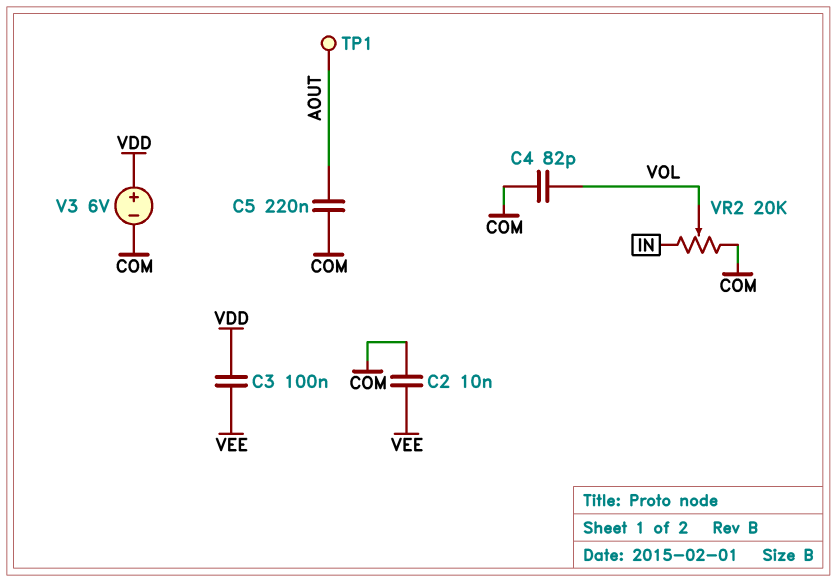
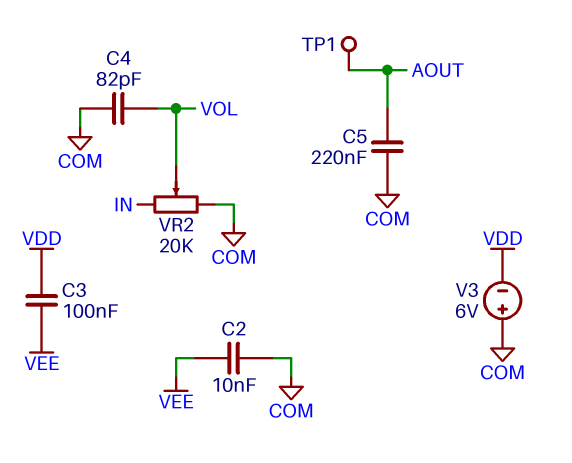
V3: 6V (plus VDD, minus COM) -> 6V (plus COM, minus VDD)

